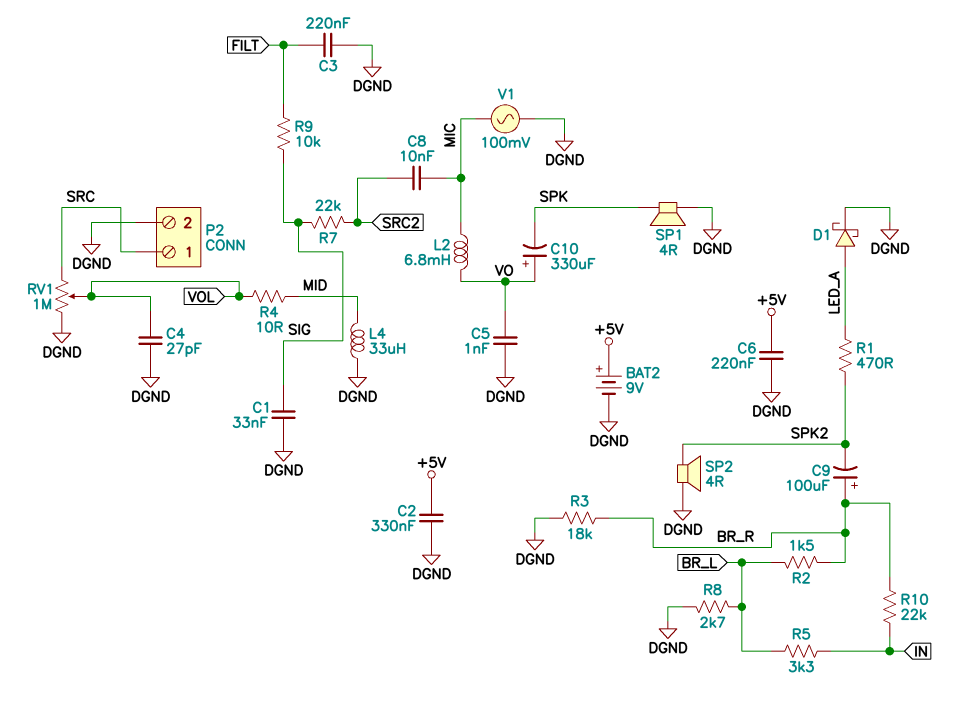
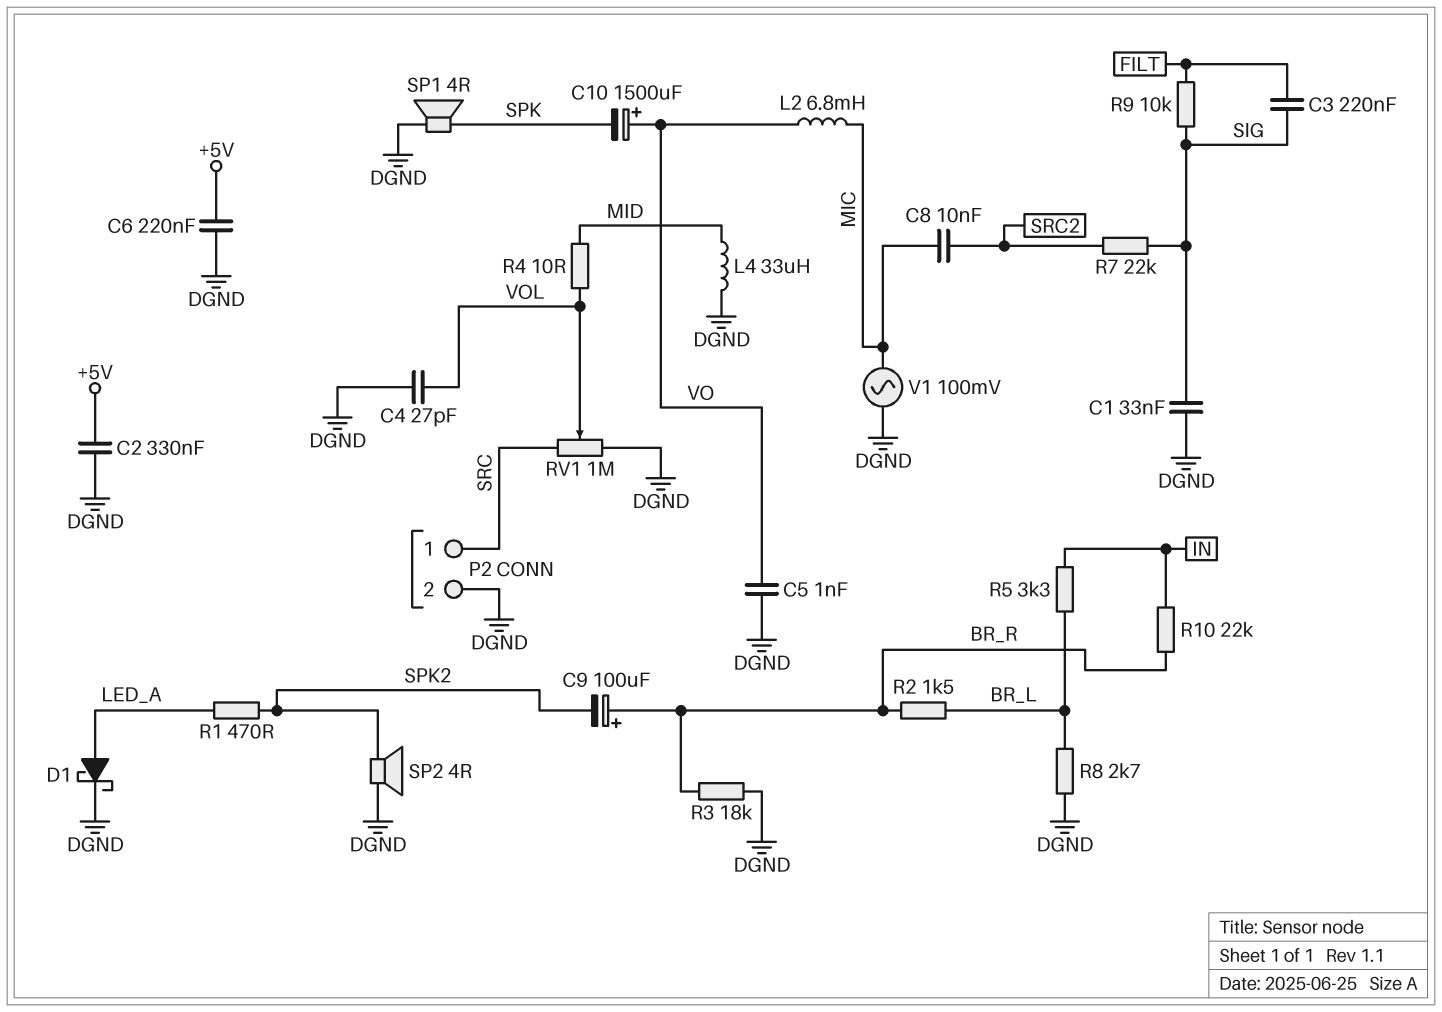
BAT2: 9V (plus +5V, minus DGND) -> none
C3: 220nF (DGND, FILT) -> 220nF (FILT, SIG)
C10: 330uF (plus VO, minus SPK) -> 1500uF (plus VO, minus SPK)

